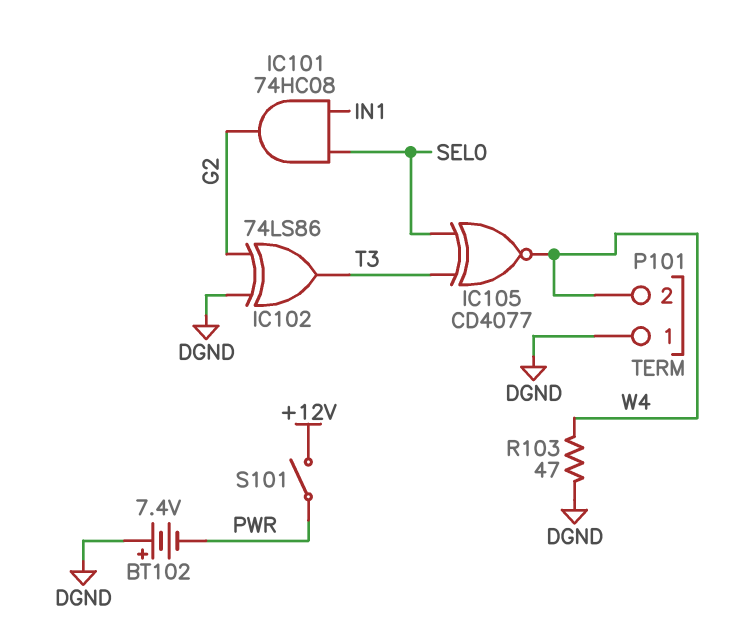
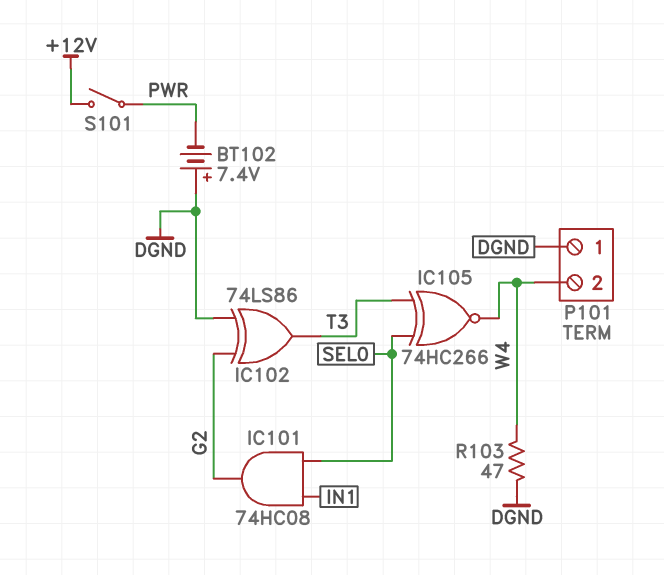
IC105: XNOR CD4077 (in SEL0, in T3, out W4) -> XNOR 74HC266 (in SEL0, in T3, out W4)

